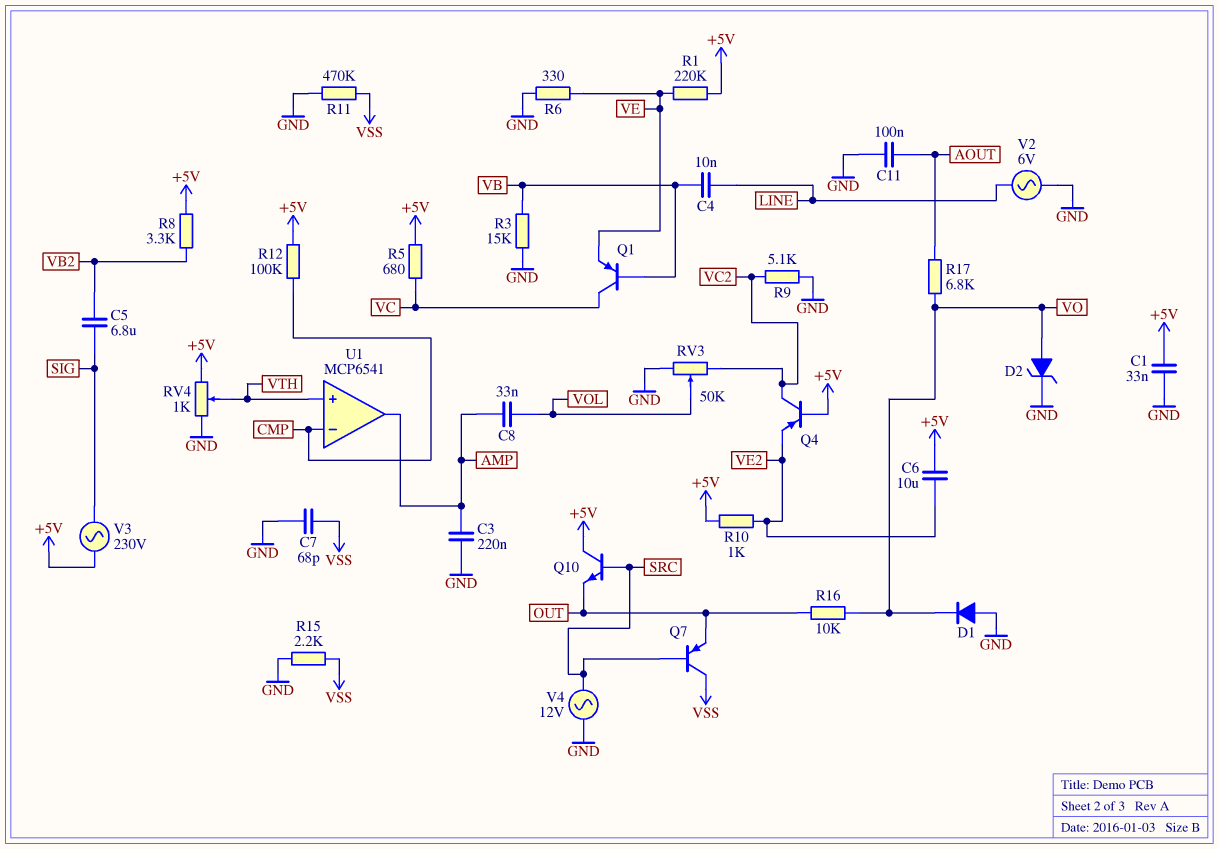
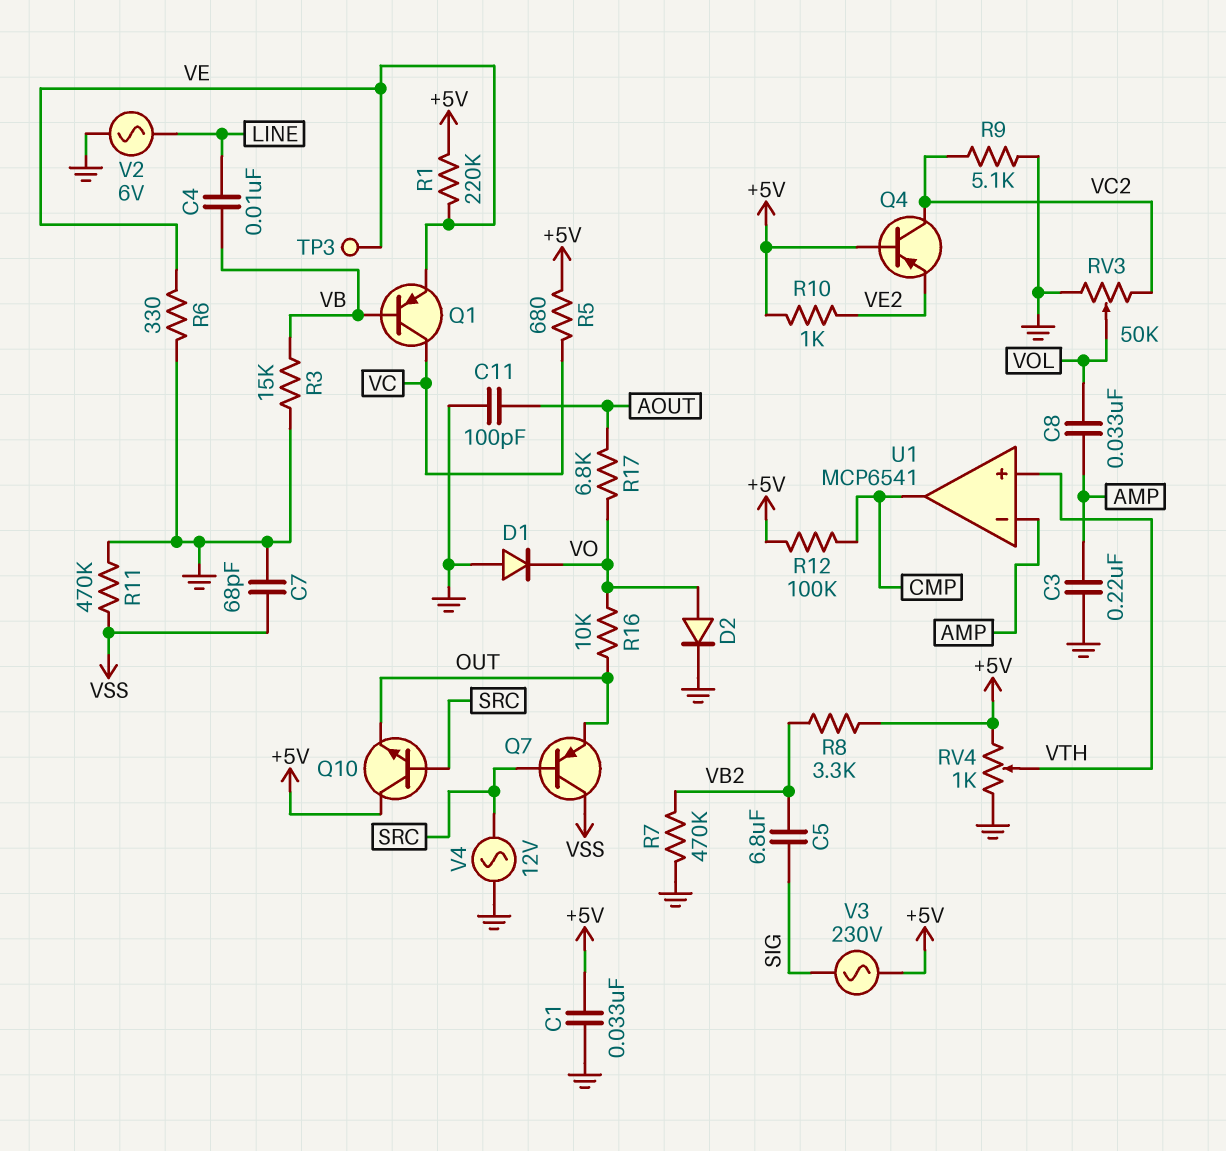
C6: 10uF (+5V, VE2) -> none
C11: 100nF (AOUT, GND) -> 100pF (AOUT, GND)
D2: zener (A VO, K GND) -> diode (A VO, K GND)
R7: none -> 470k (GND, VB2)
R15: 2.2k (GND, VSS) -> none
TP3: none -> test point (VE)
U1 pin in-: CMP -> AMP
U1 pin out: AMP -> CMP

